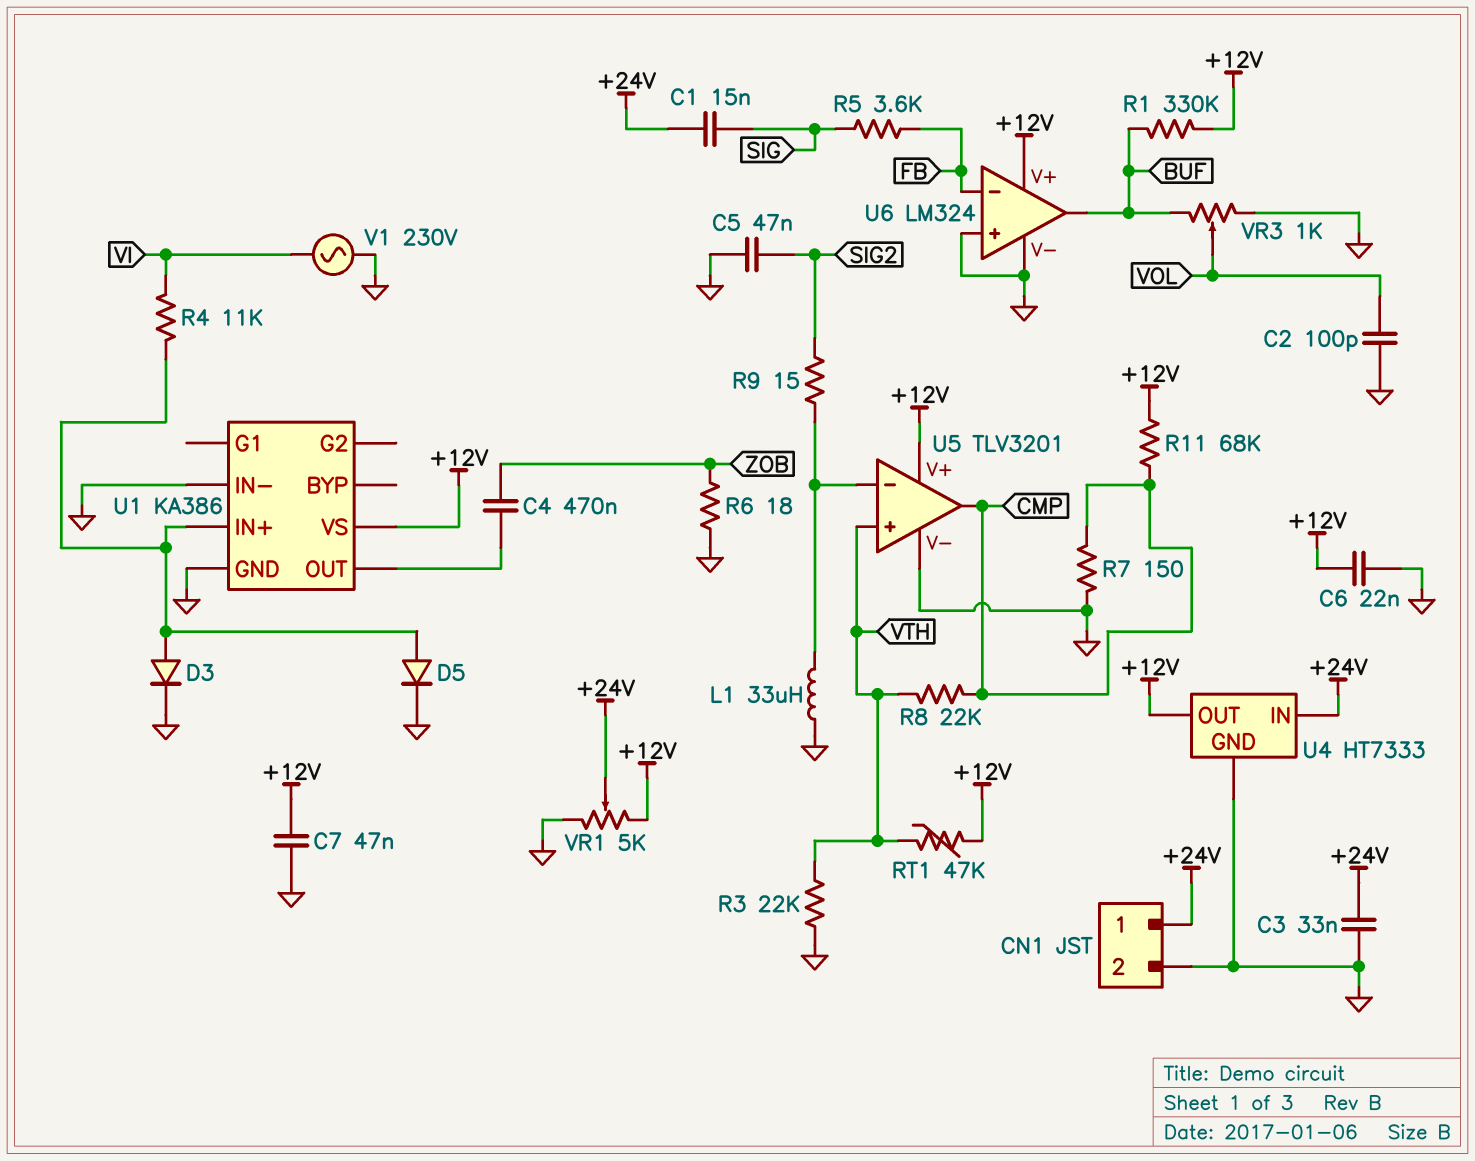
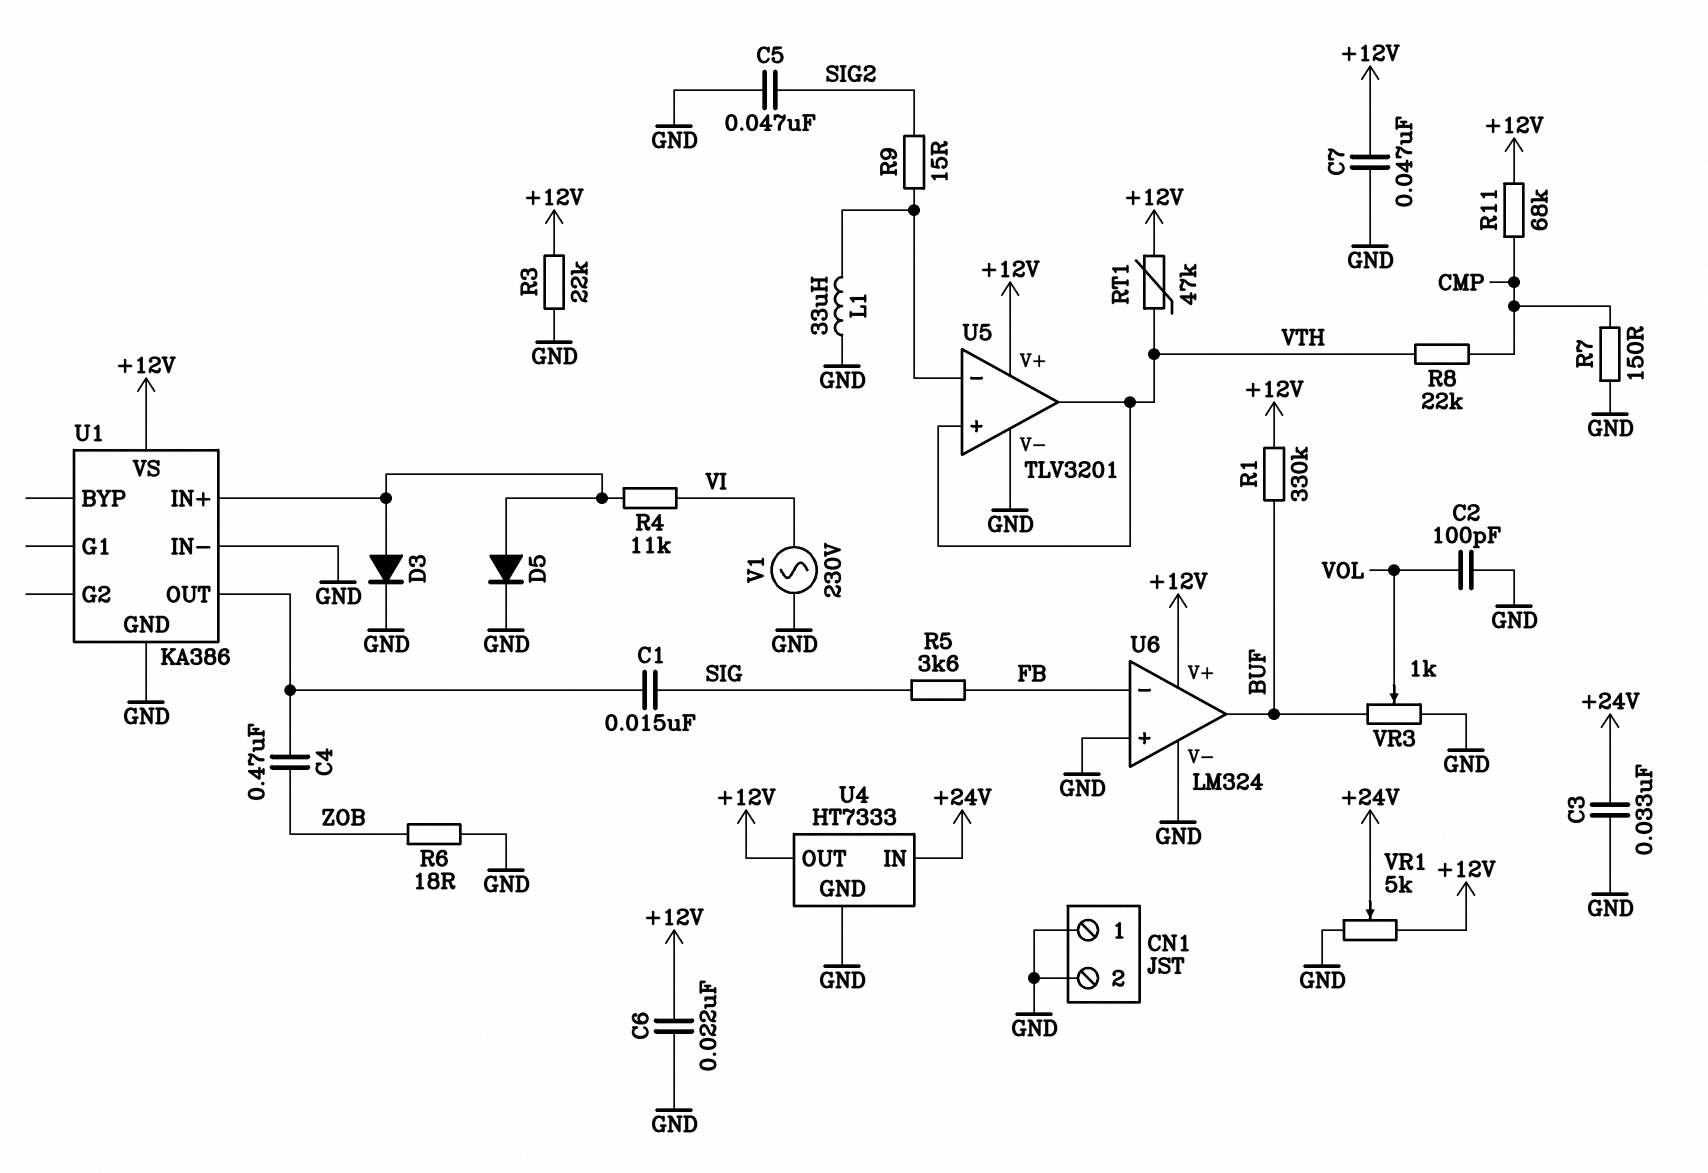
C1: 15nF (+24V, SIG) -> 15nF (SIG, U1/OUT)
CN1 pin 1: +24V -> GND
R3: 22k (GND, VTH) -> 22k (+12V, GND)
U5 pin out: CMP -> VTH

